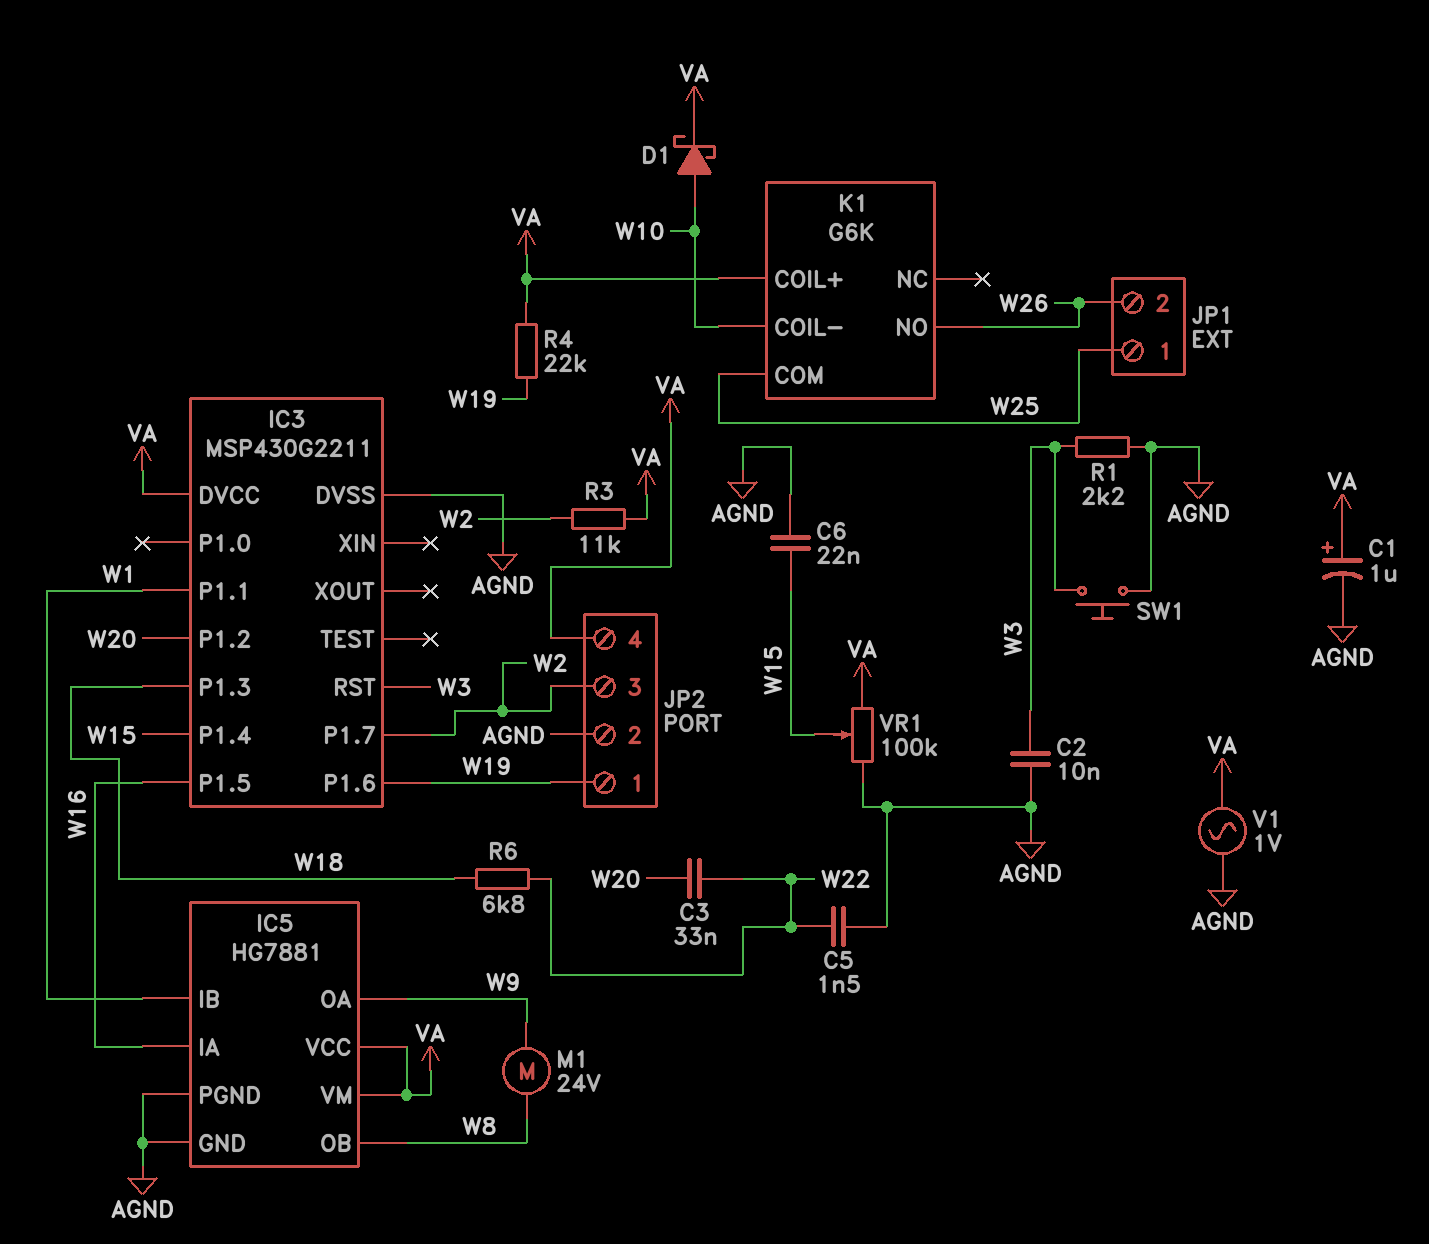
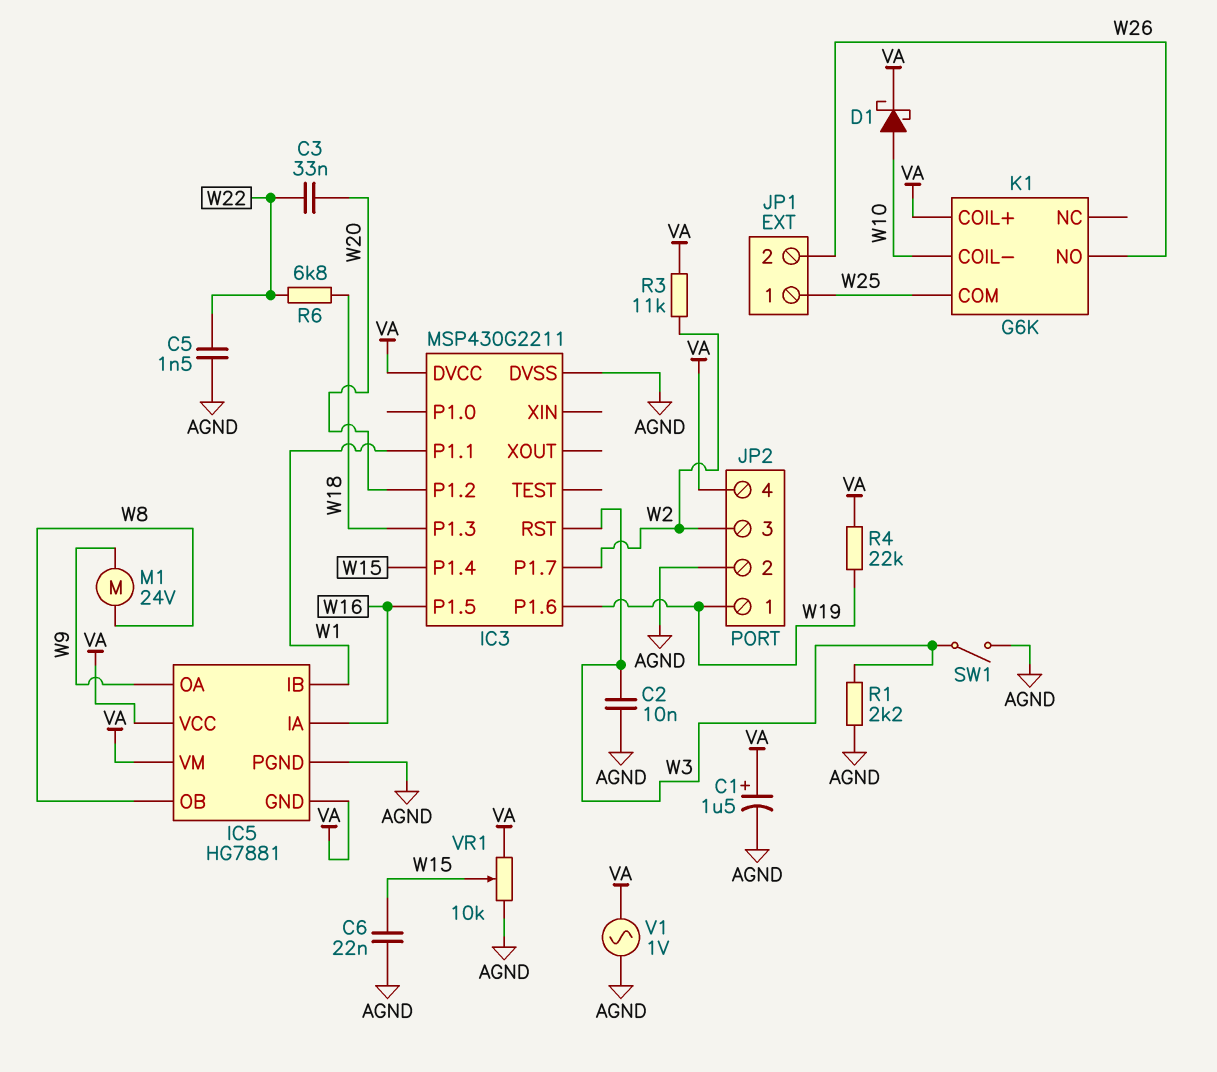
C1: 1uF (plus VA, minus AGND) -> 1.5uF (plus VA, minus AGND)
IC5 pin GND: AGND -> VA
SW1: button (AGND, W3) -> switch (AGND, W3)
VR1: 100k (AGND, VA, wiper W15) -> 10k (AGND, VA, wiper W15)

